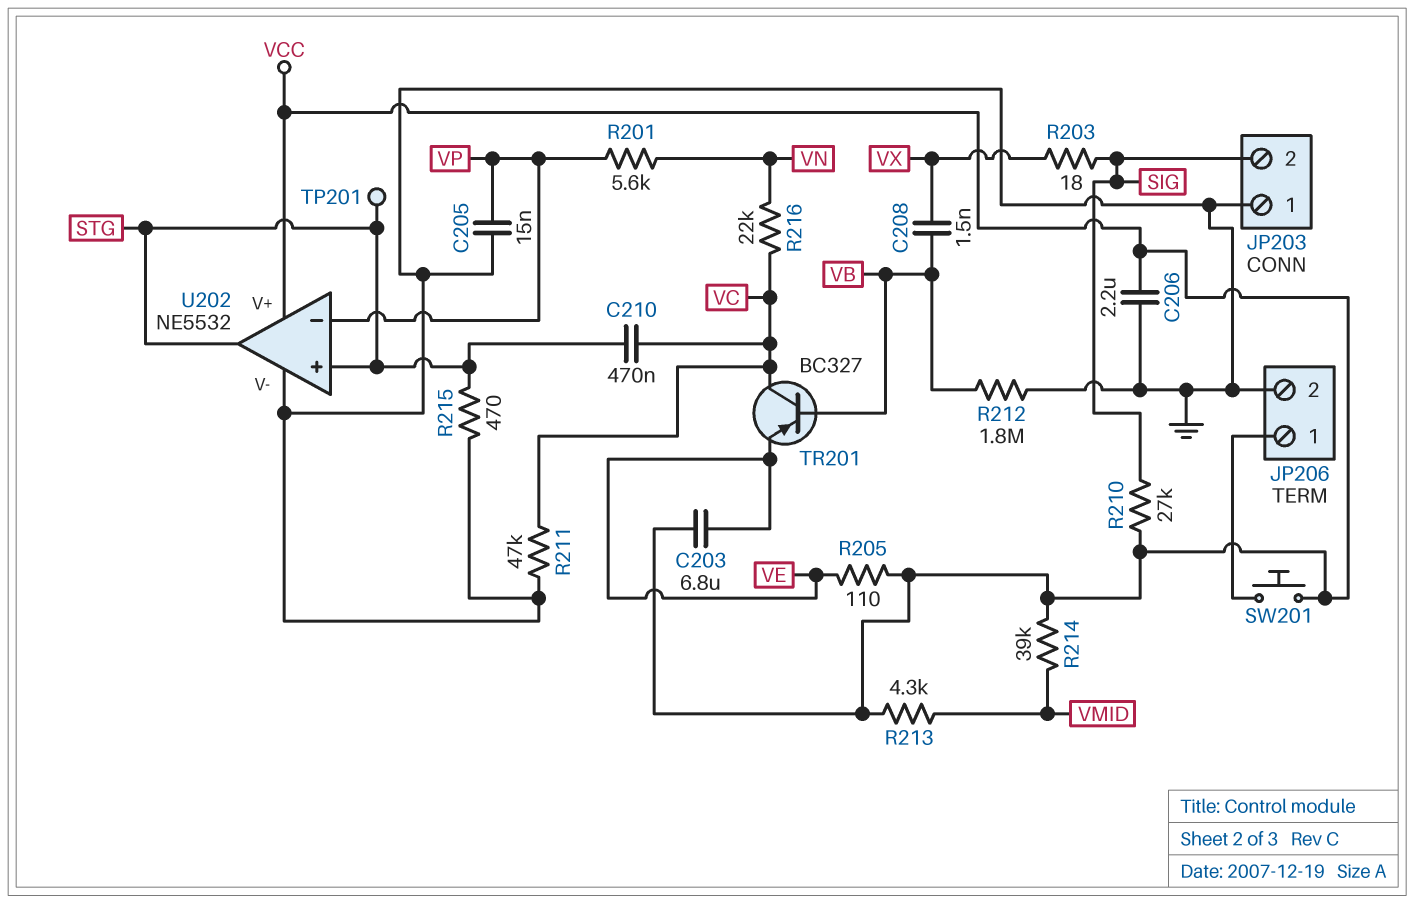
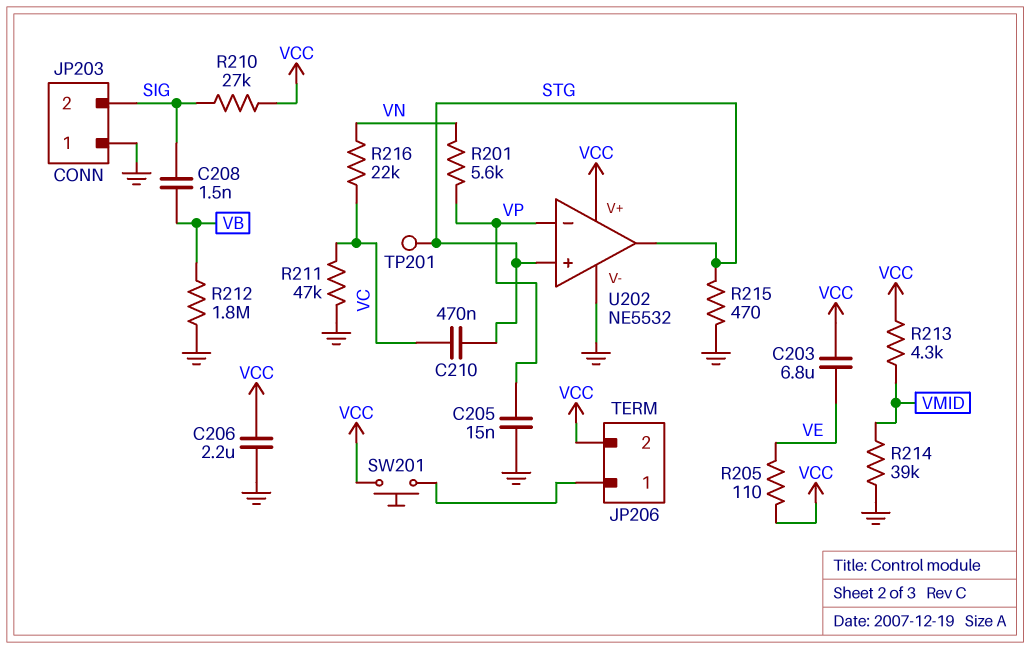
C208: 1.5nF (VB, VX) -> 1.5nF (SIG, VB)
JP206 pin 2: GND -> VCC
R203: 18 (SIG, VX) -> none
R214: 39k (VCC, VMID) -> 39k (GND, VMID)
TR201: PNP BC327 (B VB, C VC, E VE) -> none

